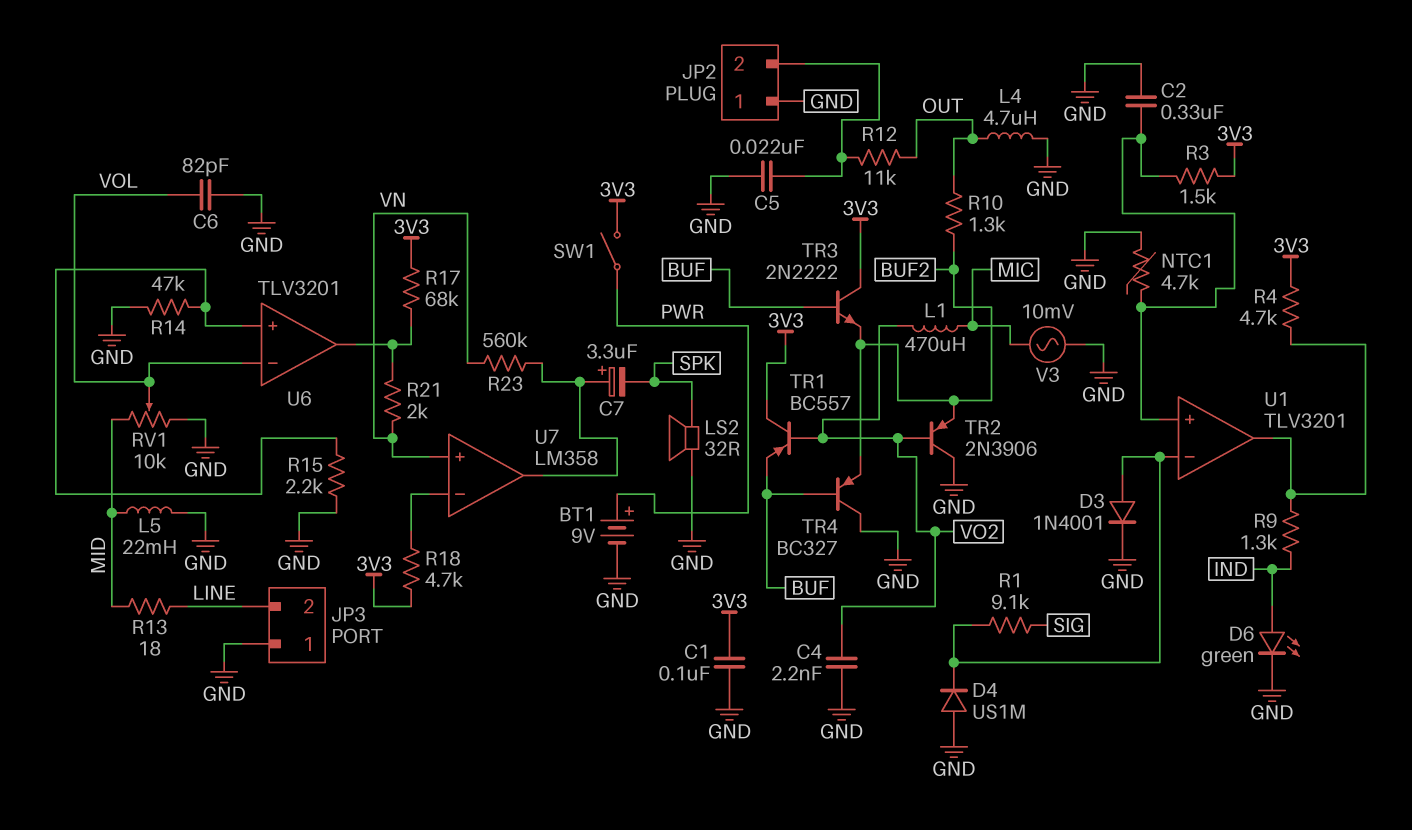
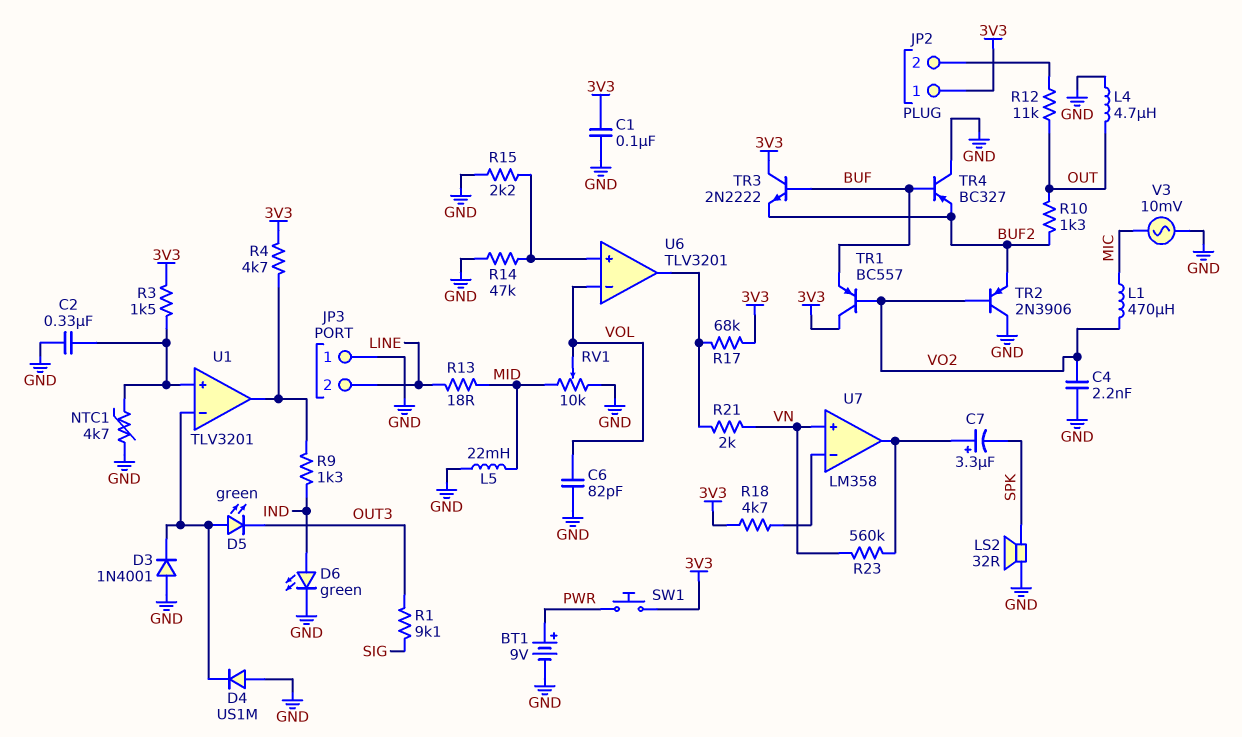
C5: 22nF (GND, JP2/2) -> none
D3: diode 1N4001 (A U1/in-, K GND) -> diode 1N4001 (A GND, K U1/in-)
D5: none -> LED green (A U1/in-, K OUT3)
JP2 pin 1: GND -> 3V3
R1: 9.1k (SIG, U1/in-) -> 9.1k (OUT3, SIG)
SW1: switch (3V3, PWR) -> button (3V3, PWR)

